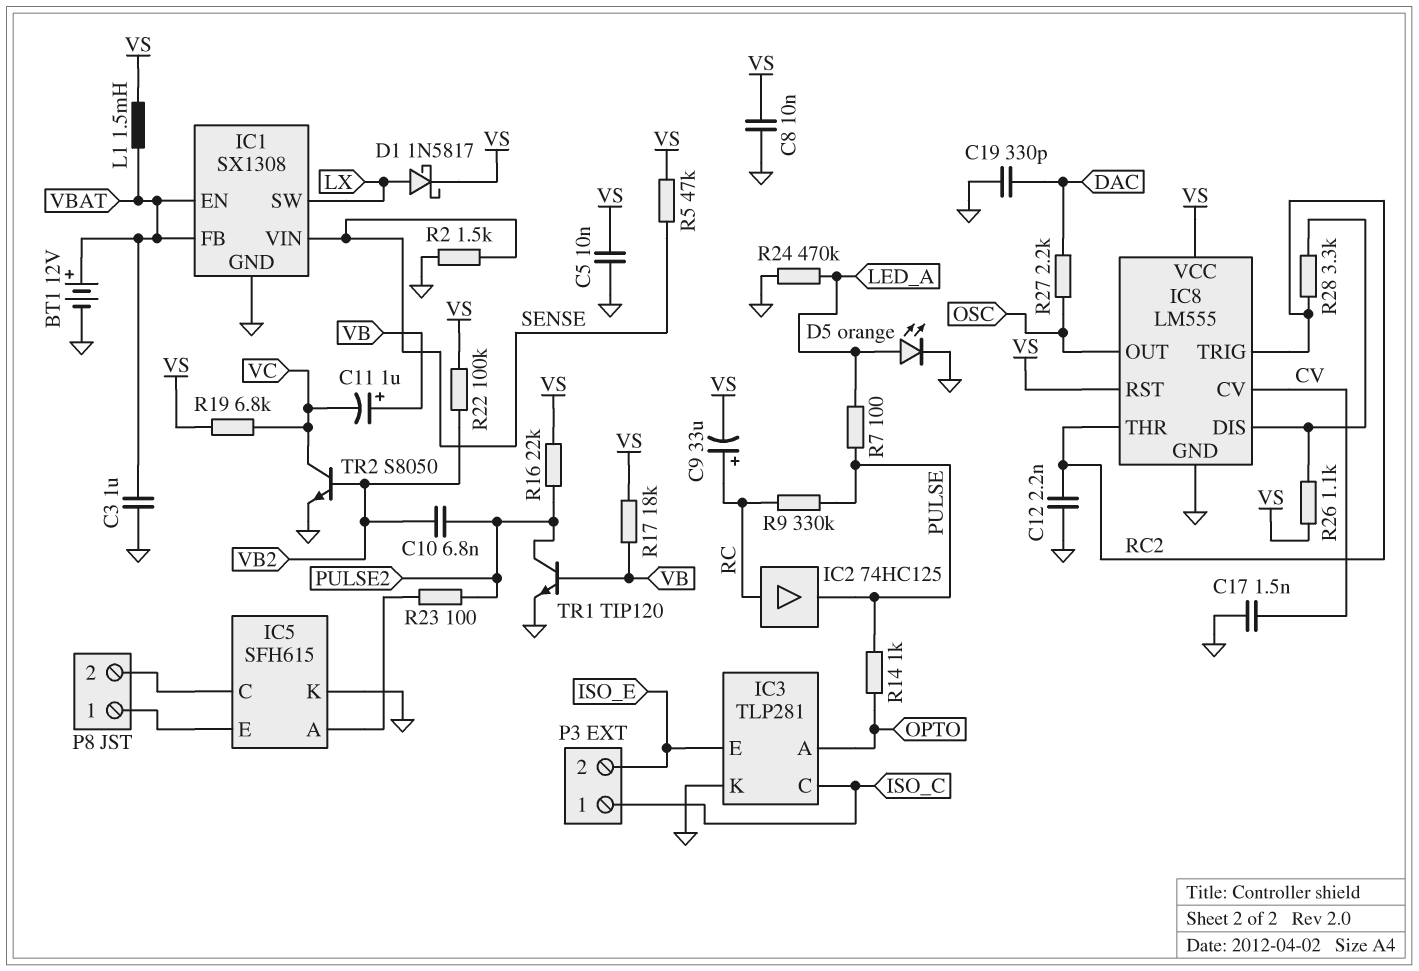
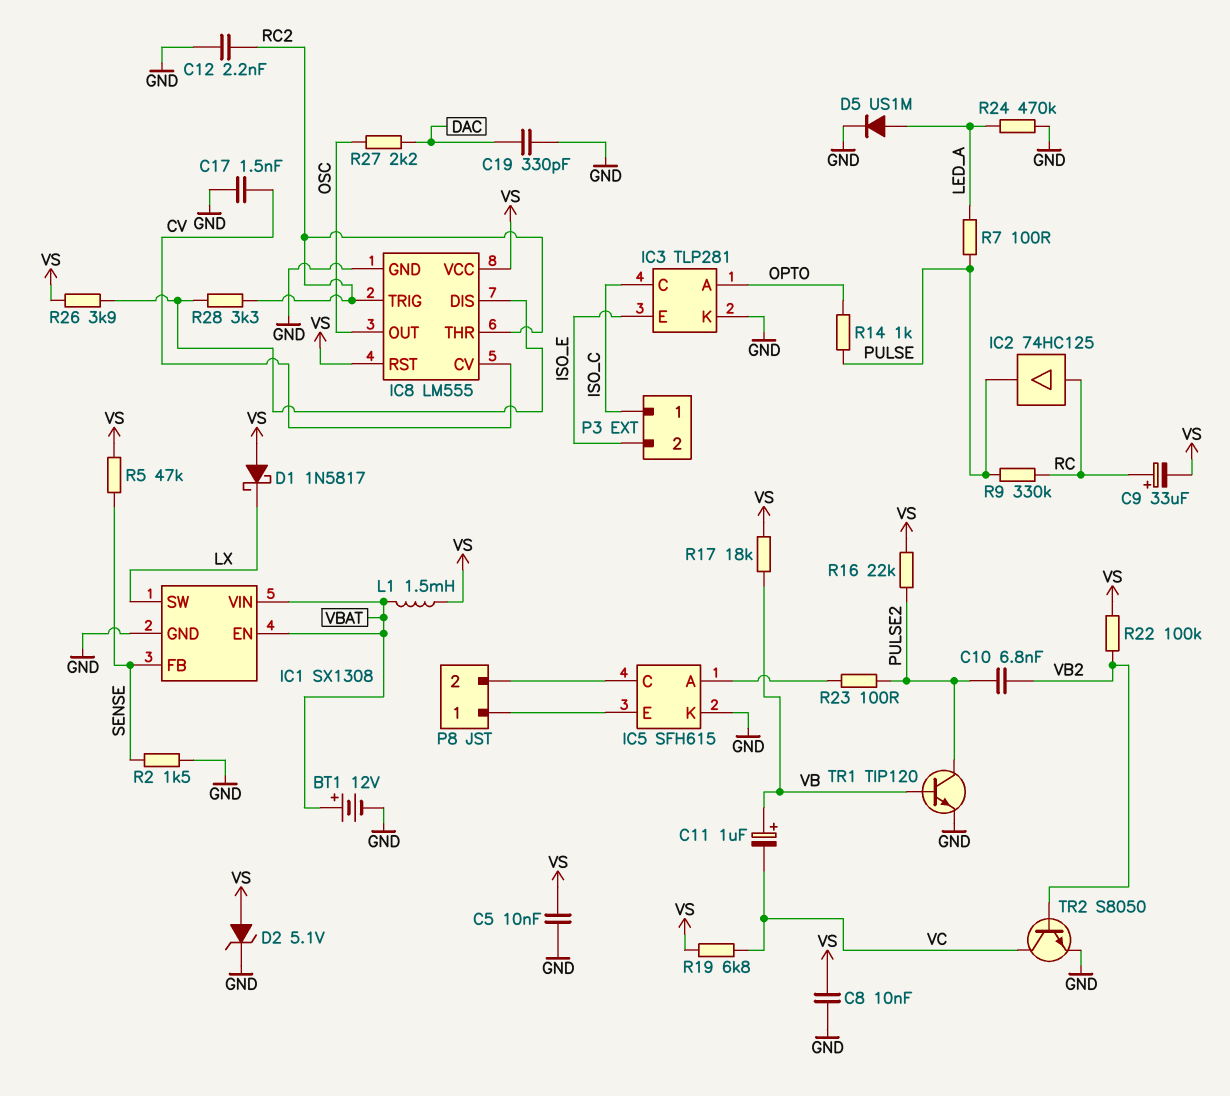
C3: 1uF (GND, VBAT) -> none
D1: schottky 1N5817 (A LX, K VS) -> schottky 1N5817 (A VS, K LX)
D2: none -> zener 5.1V (A VS, K GND)
D5: LED orange (A LED_A, K GND) -> diode US1M (A LED_A, K GND)
IC1 pin FB: VBAT -> SENSE
IC1 pin VIN: SENSE -> VBAT
R26: 1.1k (IC8/DIS, VS) -> 3.9k (IC8/DIS, VS)

